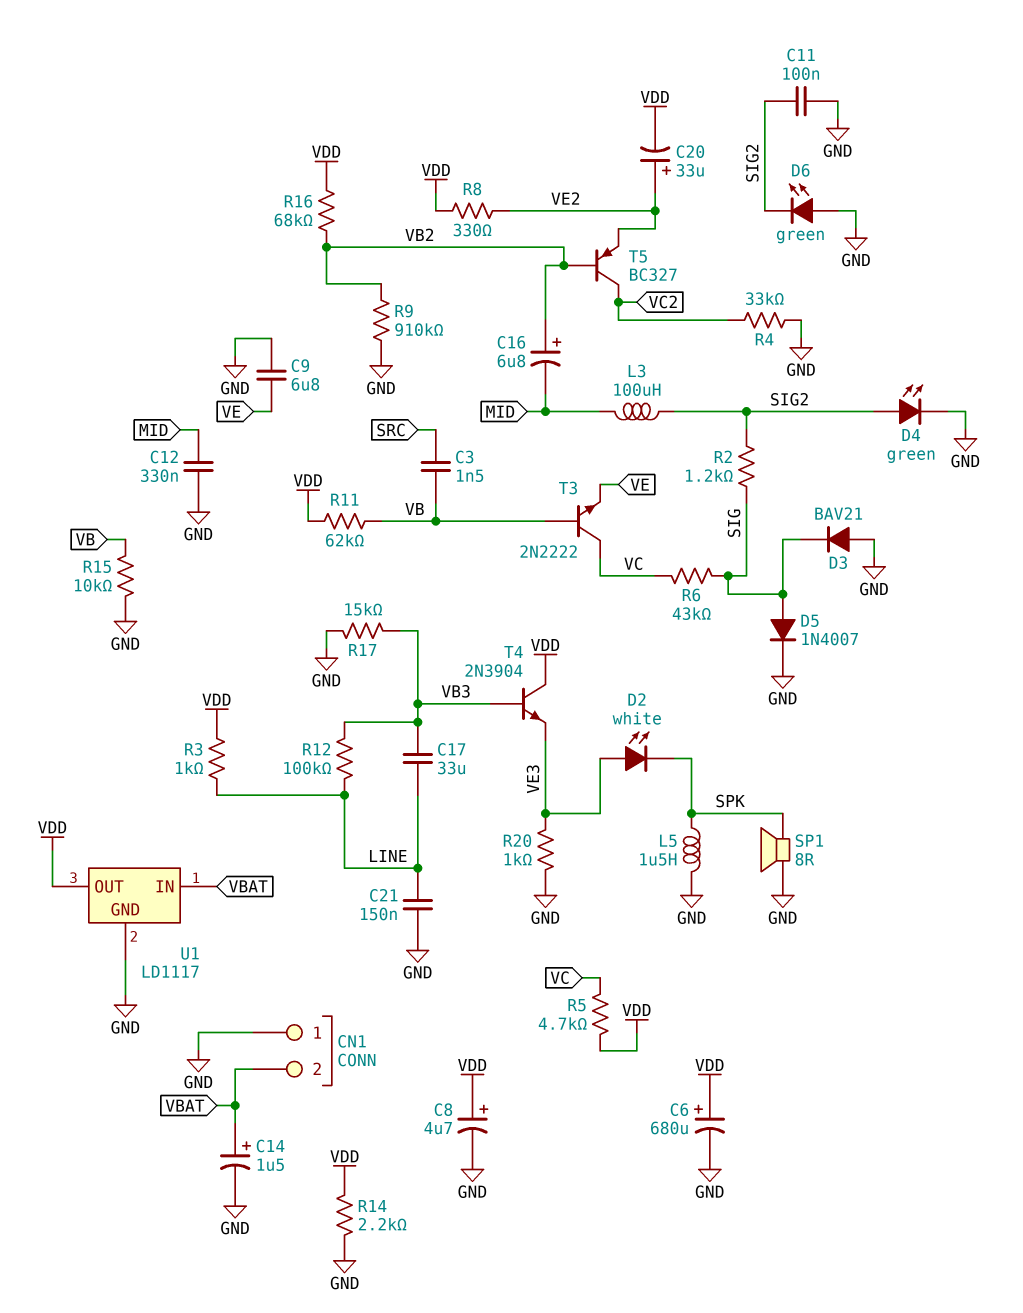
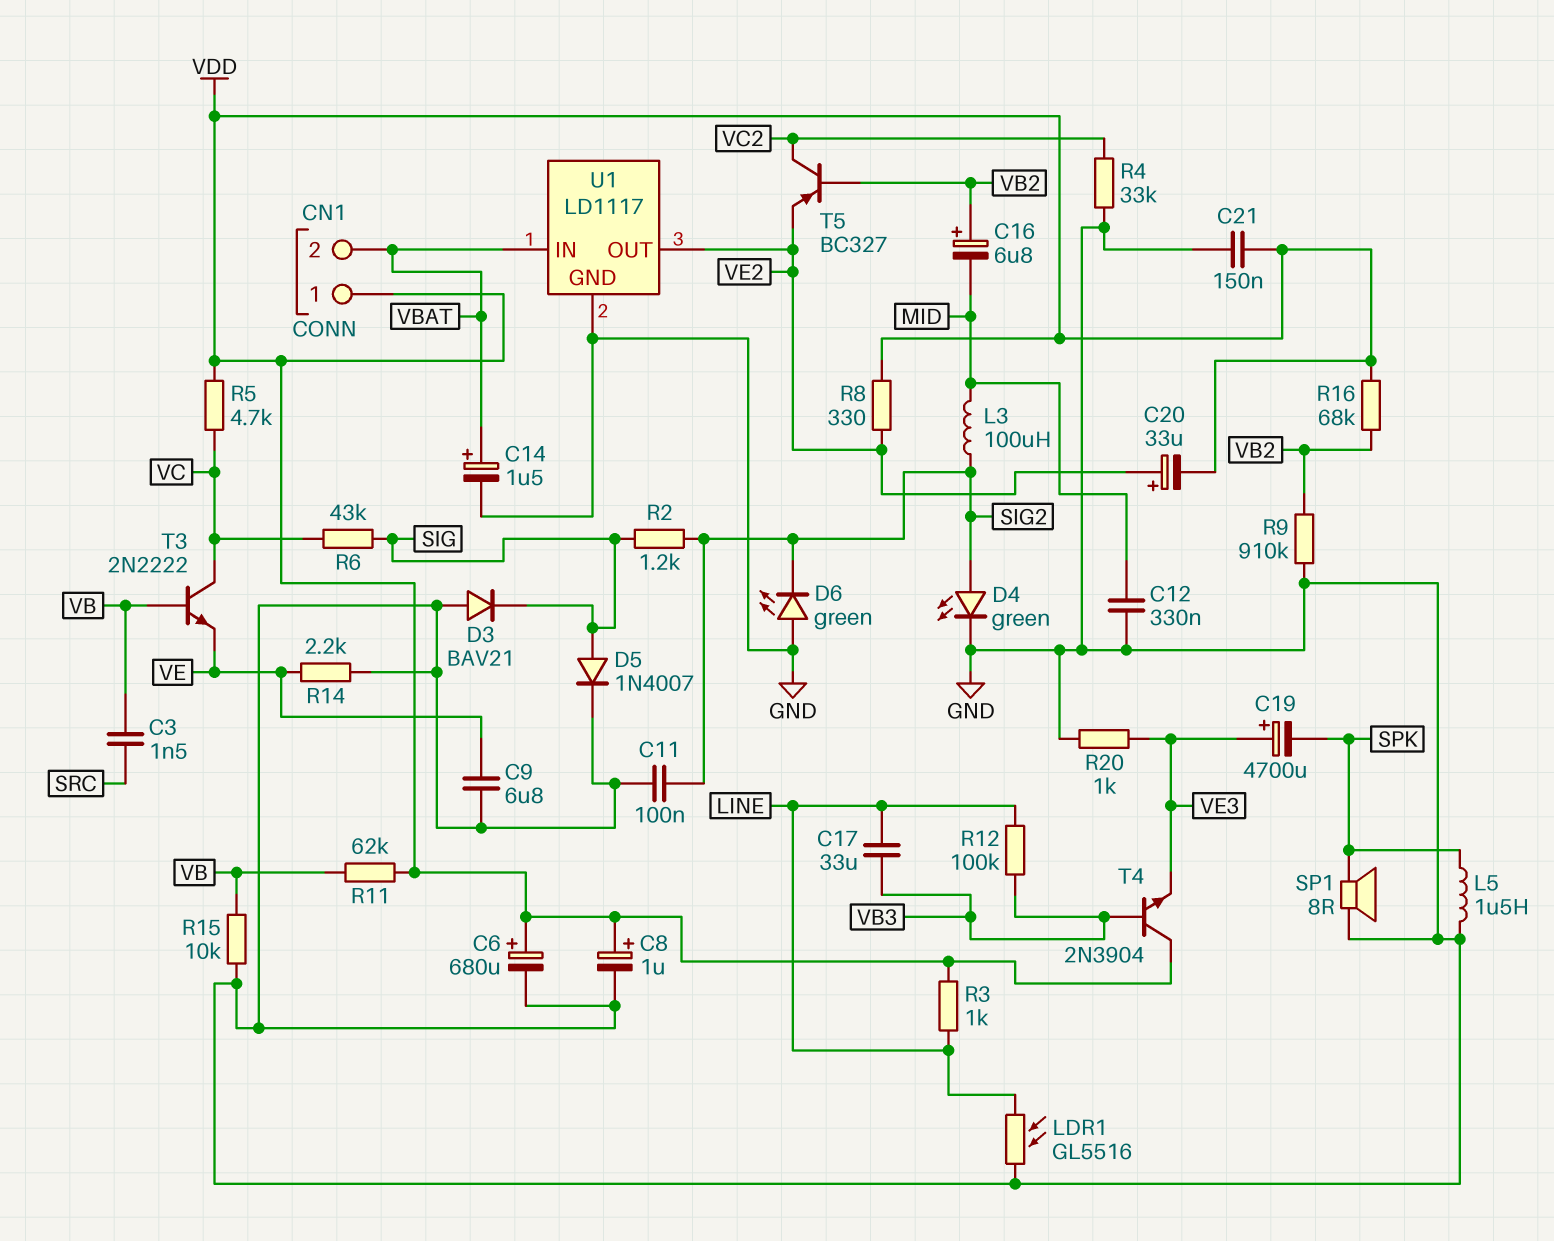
C8: 4.7uF (plus VDD, minus GND) -> 1uF (plus VDD, minus GND)
C19: none -> 4700uF (plus VE3, minus SPK)
C21: 150nF (GND, LINE) -> 150nF (GND, VDD)
CN1 pin 1: GND -> VDD
D2: LED white (A VE3, K SPK) -> none
LDR1: none -> GL5516 (GND, LINE)
R14: 2.2k (GND, VDD) -> 2.2k (GND, VE)
R17: 15k (GND, VB3) -> none
U1 pin OUT: VDD -> VE2

